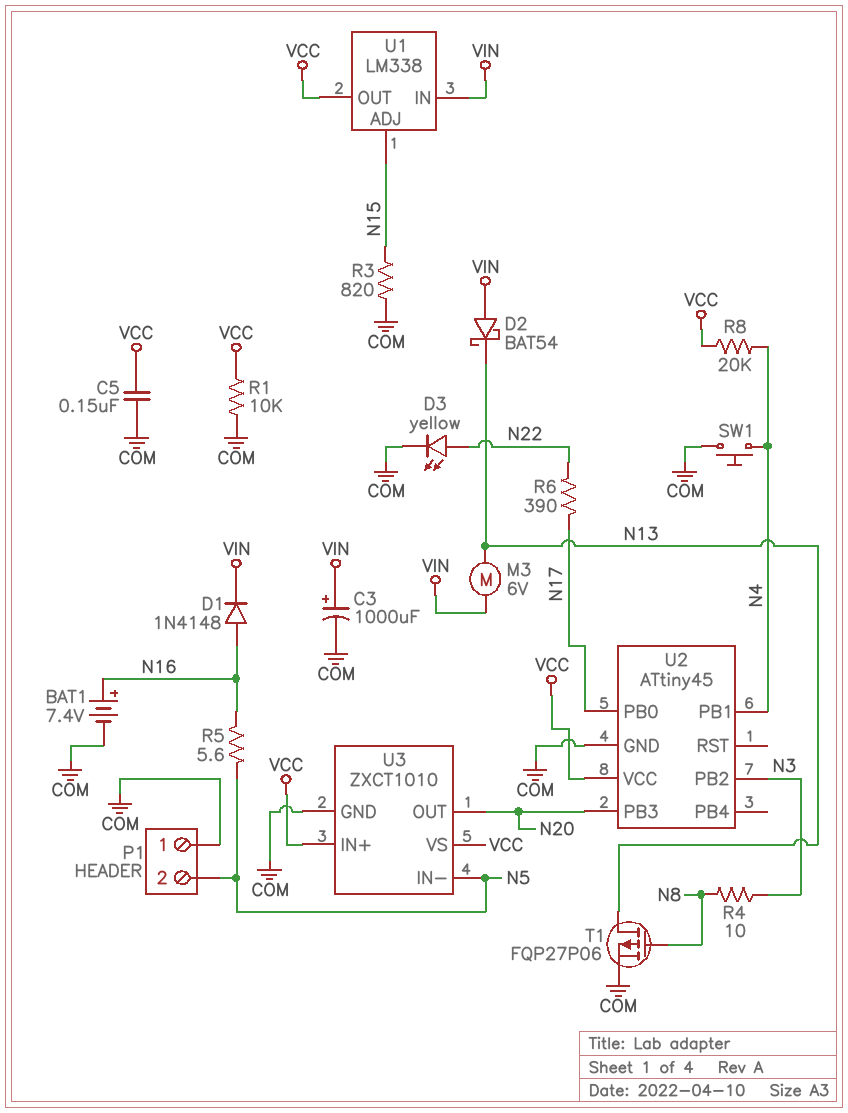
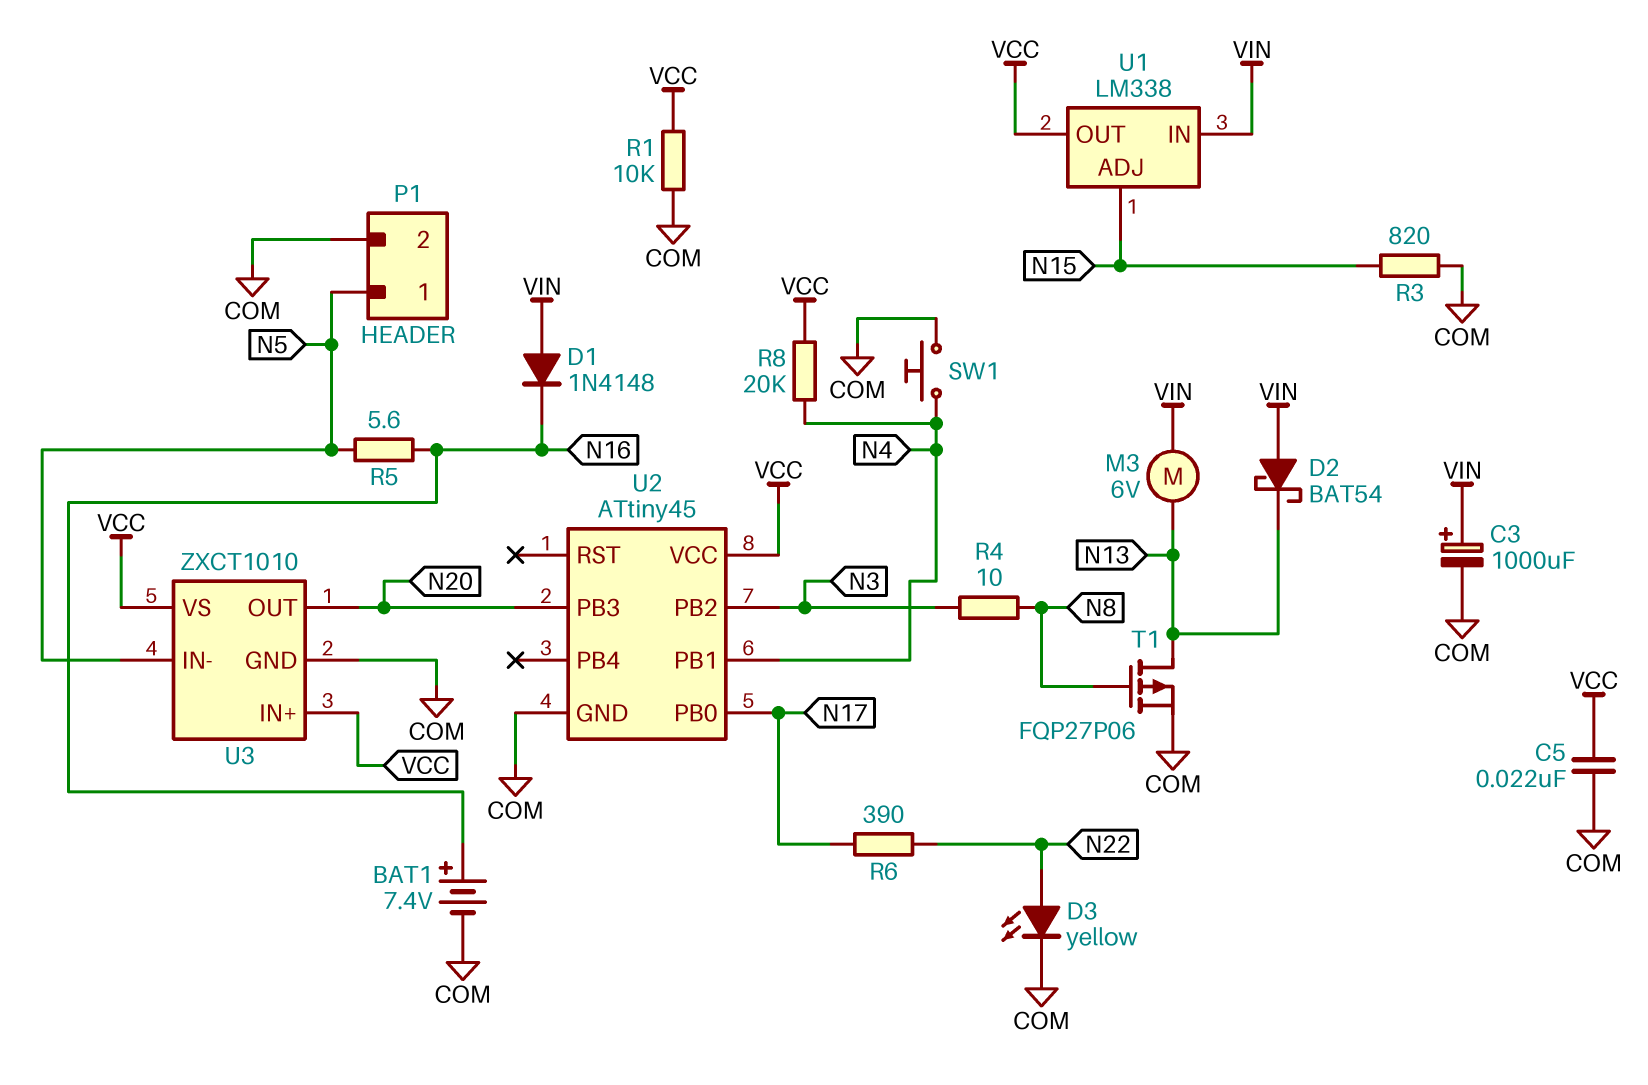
C5: 150nF (COM, VCC) -> 22nF (COM, VCC)
D1: diode 1N4148 (A N16, K VIN) -> diode 1N4148 (A VIN, K N16)
P1 pin 1: COM -> N5
P1 pin 2: N5 -> COM

